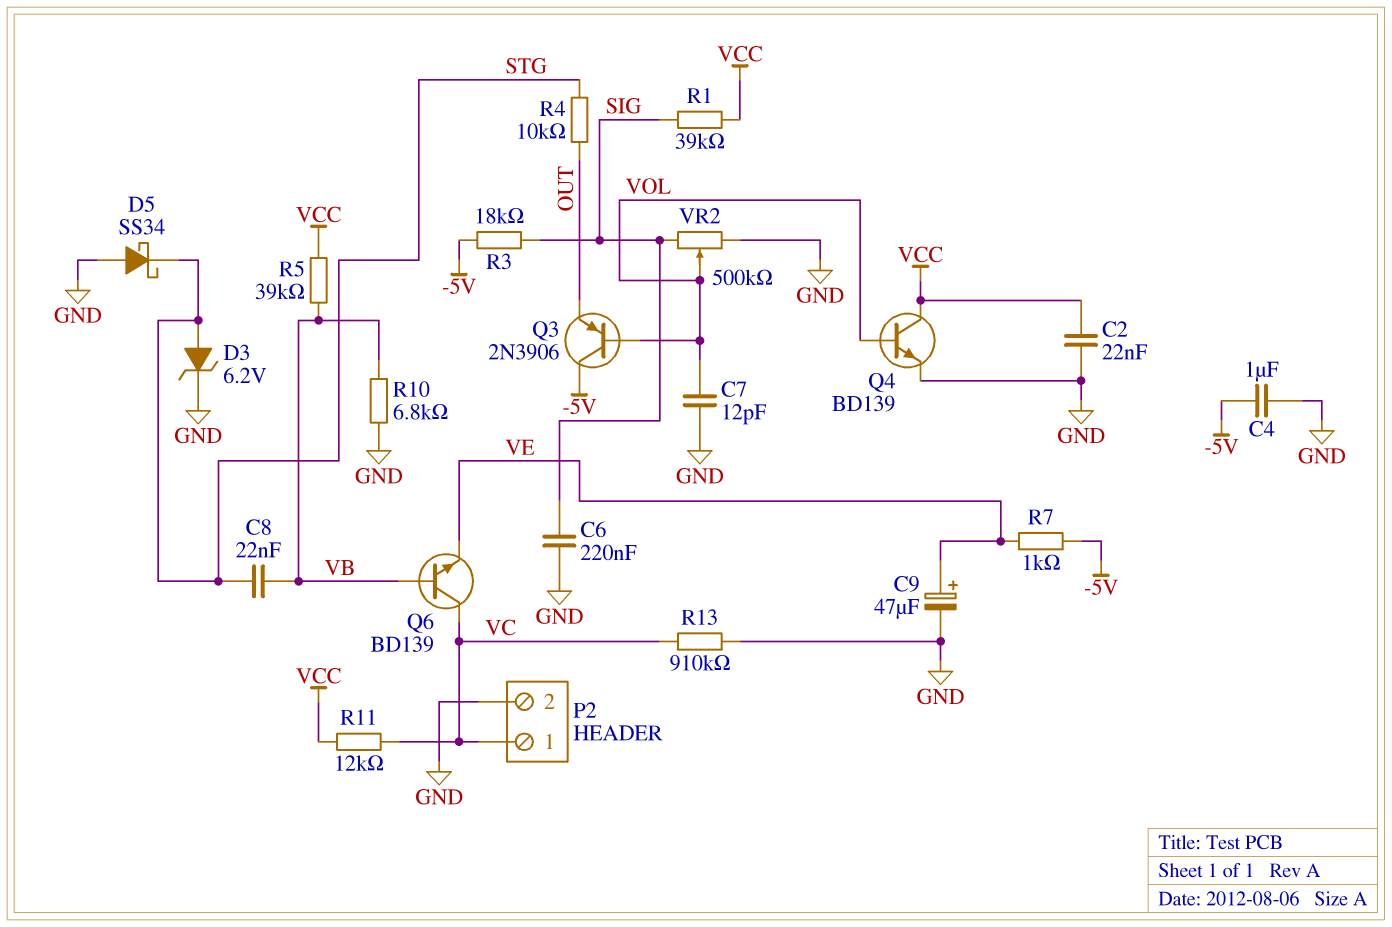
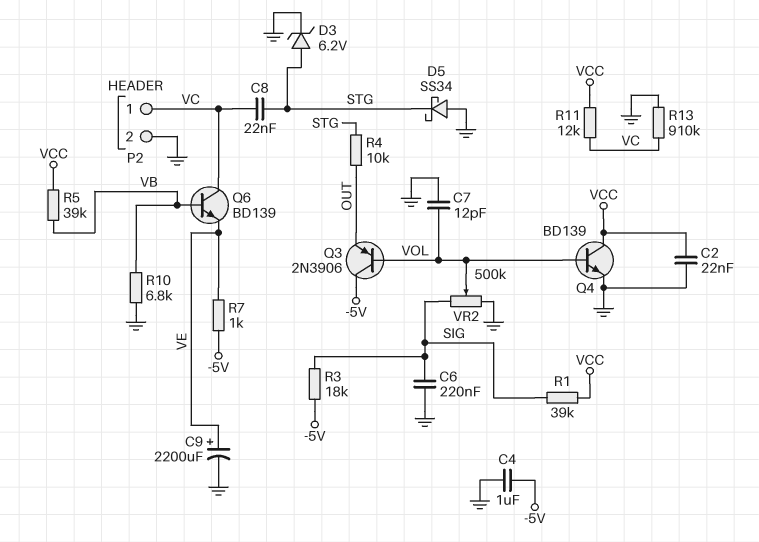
C8: 22nF (STG, VB) -> 22nF (STG, VC)
C9: 47uF (plus VE, minus GND) -> 2200uF (plus VE, minus GND)

